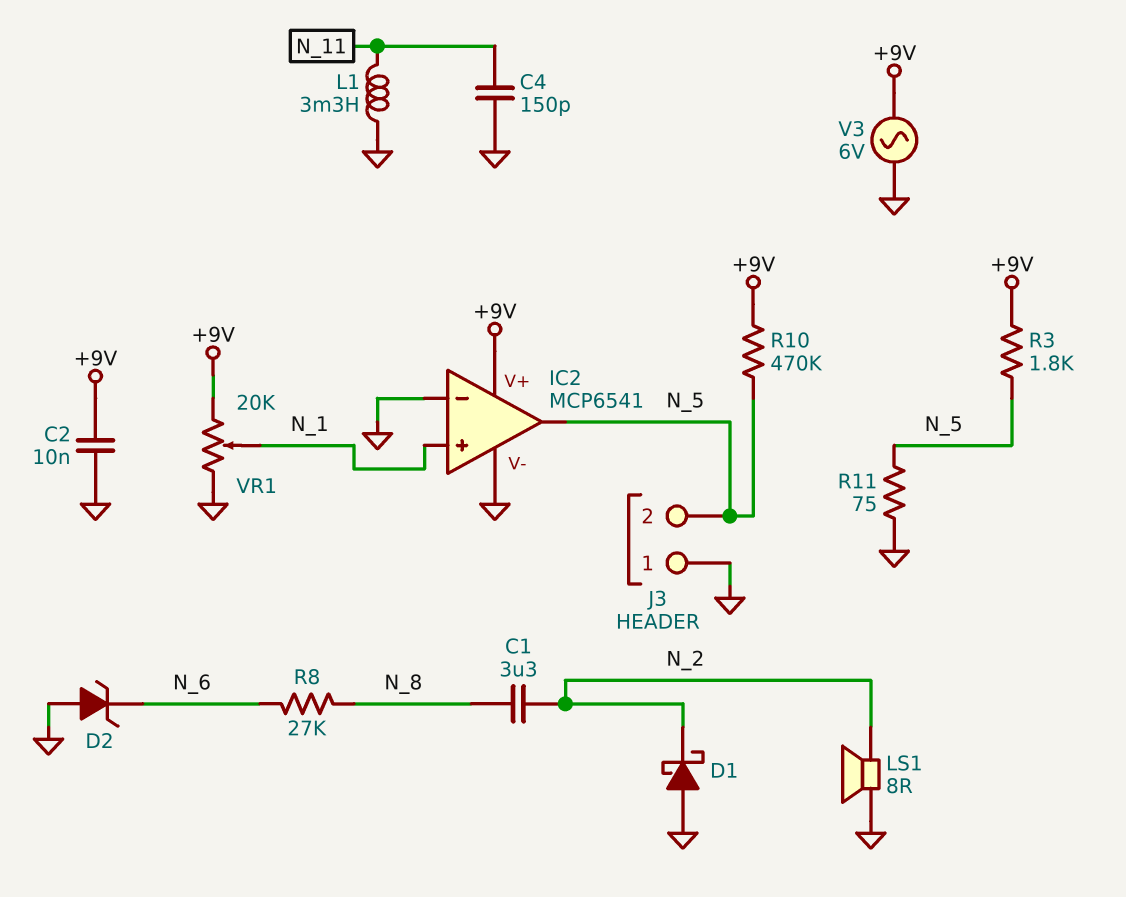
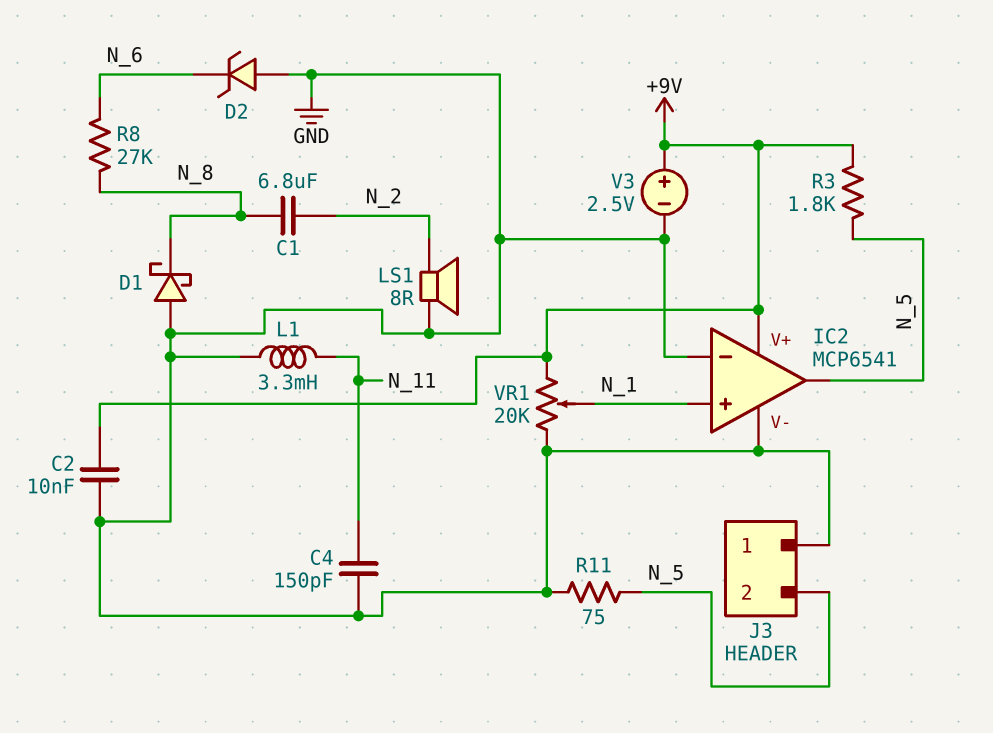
C1: 3.3uF (N_2, N_8) -> 6.8uF (N_2, N_8)
D1: schottky (A GND, K N_2) -> schottky (A GND, K N_8)
R10: 470k (+9V, N_5) -> none
V3: AC 6V (+9V, GND) -> 2.5V (plus +9V, minus GND)

